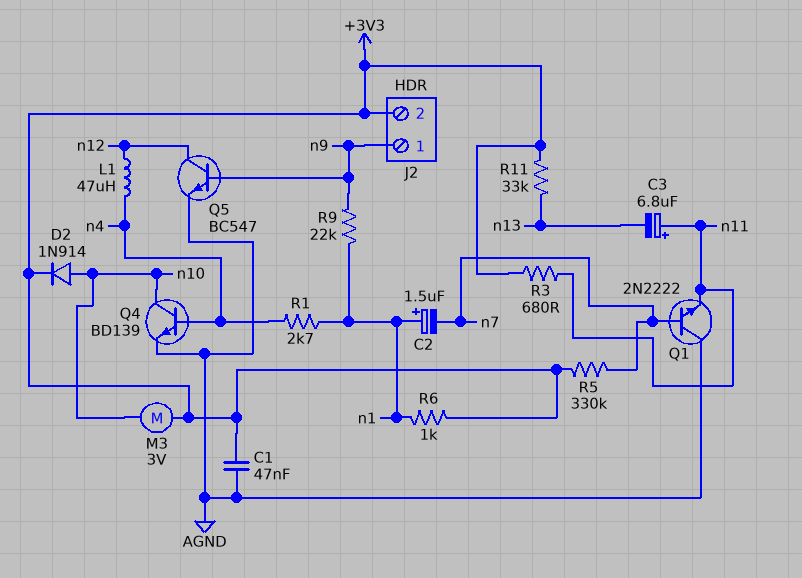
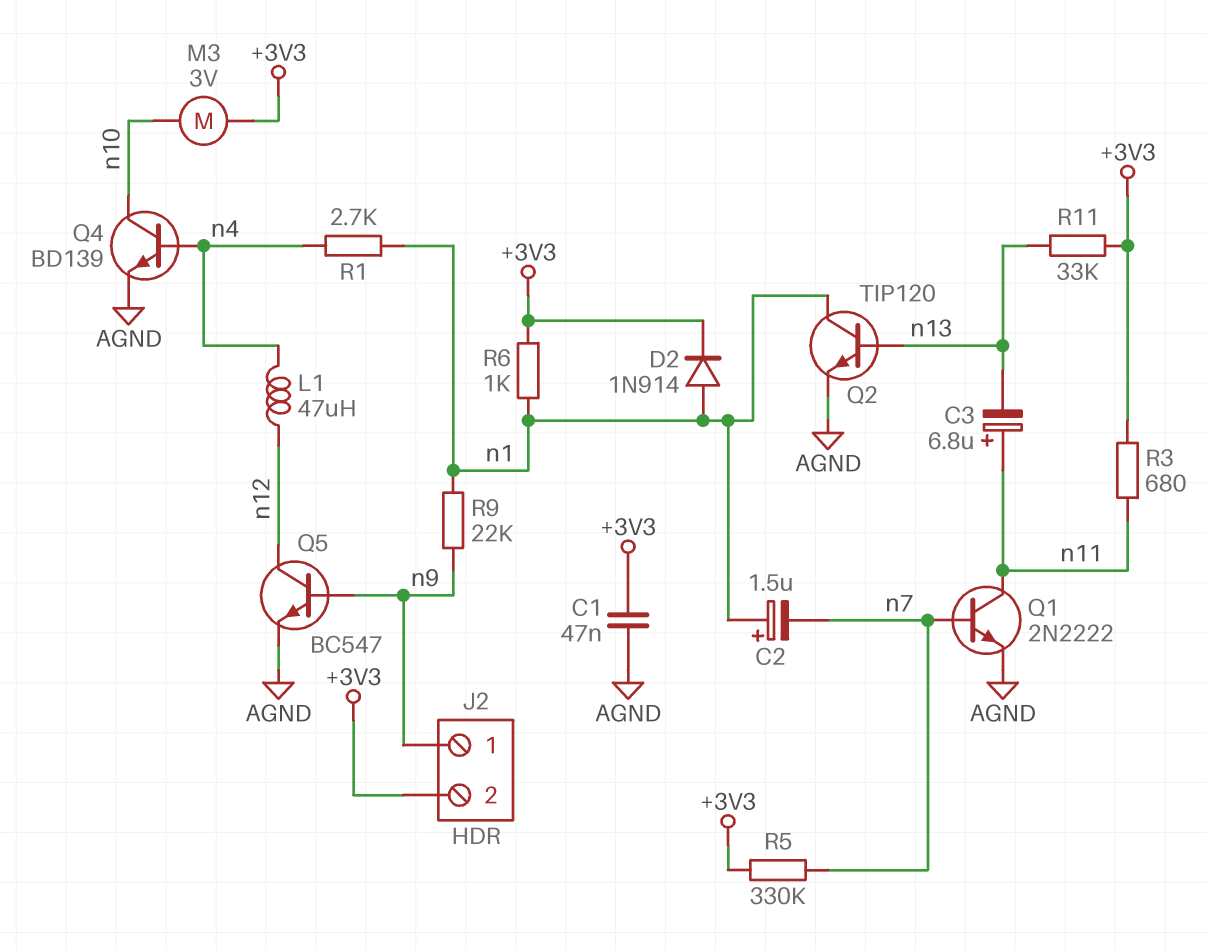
D2: diode 1N914 (A n10, K +3V3) -> diode 1N914 (A n1, K +3V3)
Q1: NPN 2N2222 (B n7, C AGND, E n11) -> NPN 2N2222 (B n7, C n11, E AGND)
Q2: none -> NPN TIP120 (B n13, C n1, E AGND)

